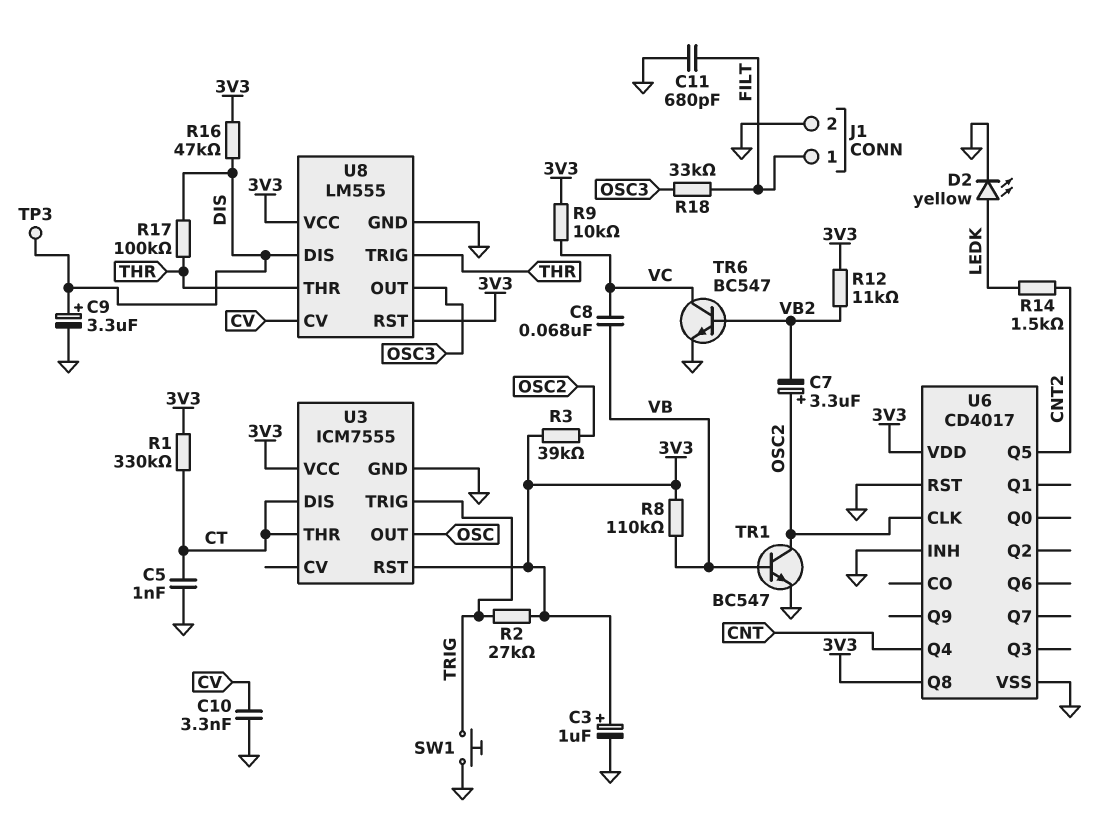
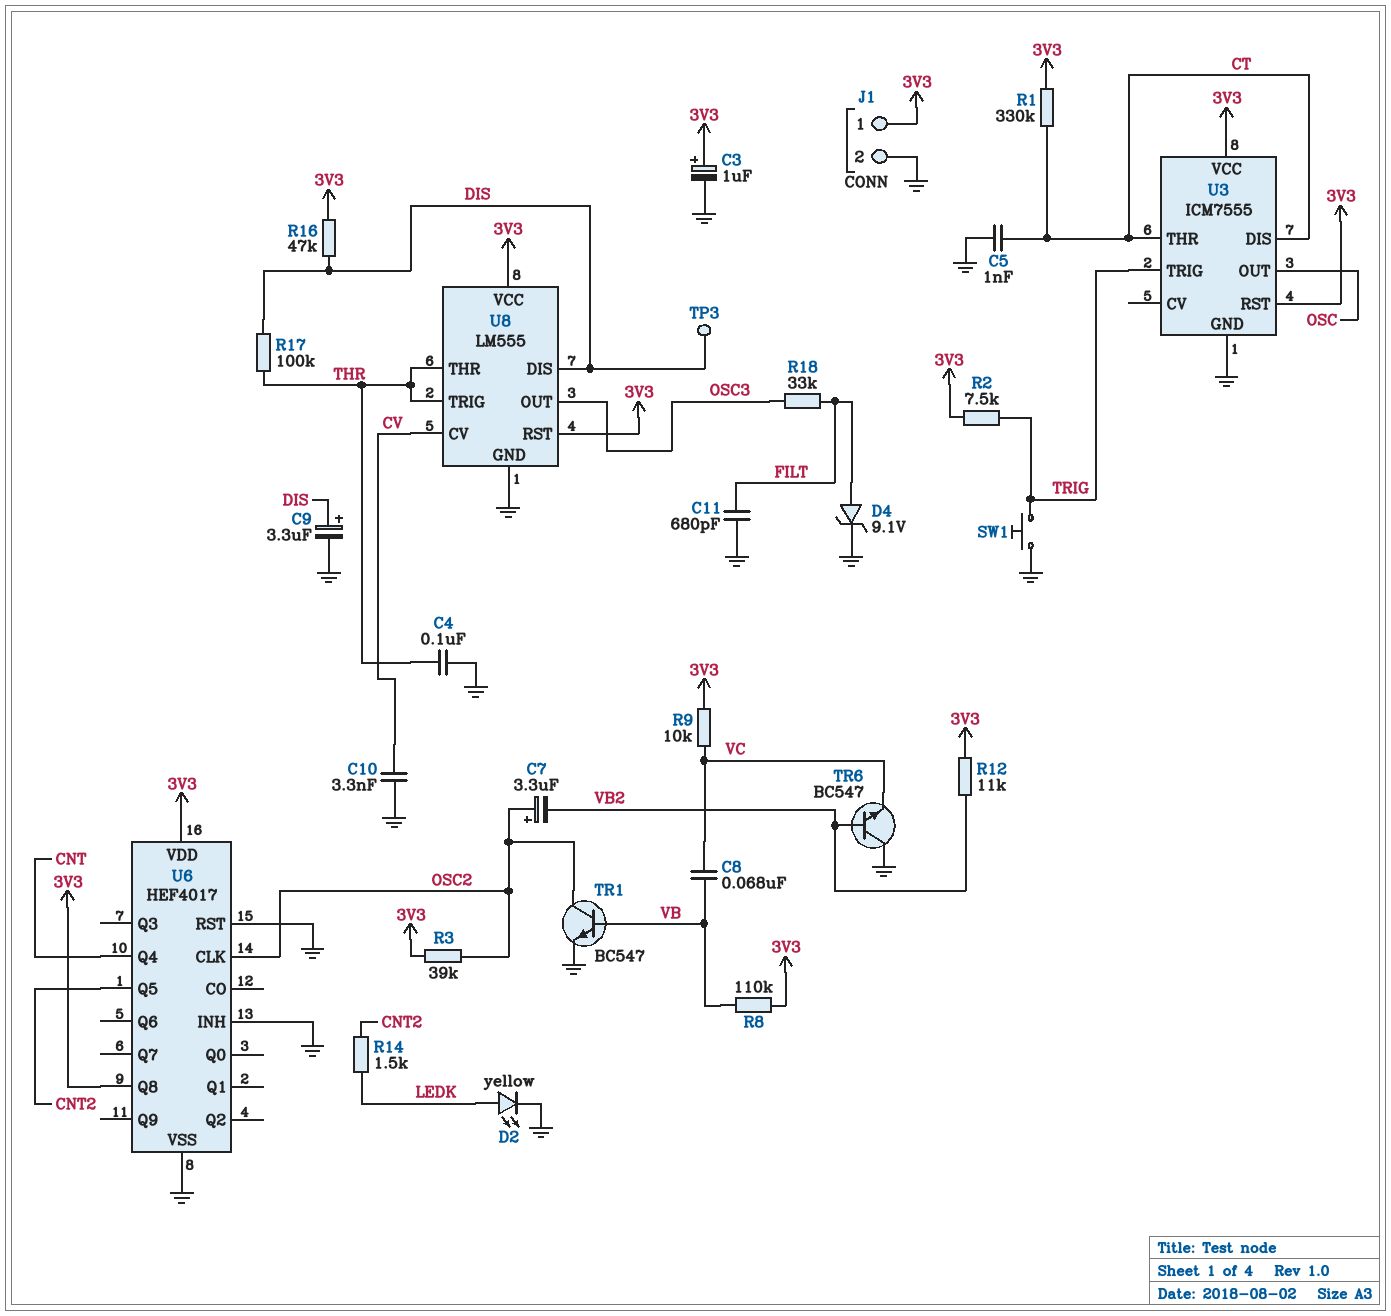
C4: none -> 100nF (GND, THR)
D4: none -> zener 9.1V (A FILT, K GND)
J1 pin 1: FILT -> 3V3
R2: 27k (3V3, TRIG) -> 7.5k (3V3, TRIG)
TR6: NPN BC547 (B VB2, C VC, E GND) -> NPN BC547 (B VB2, C GND, E VC)
U6: CD4017 -> HEF4017

